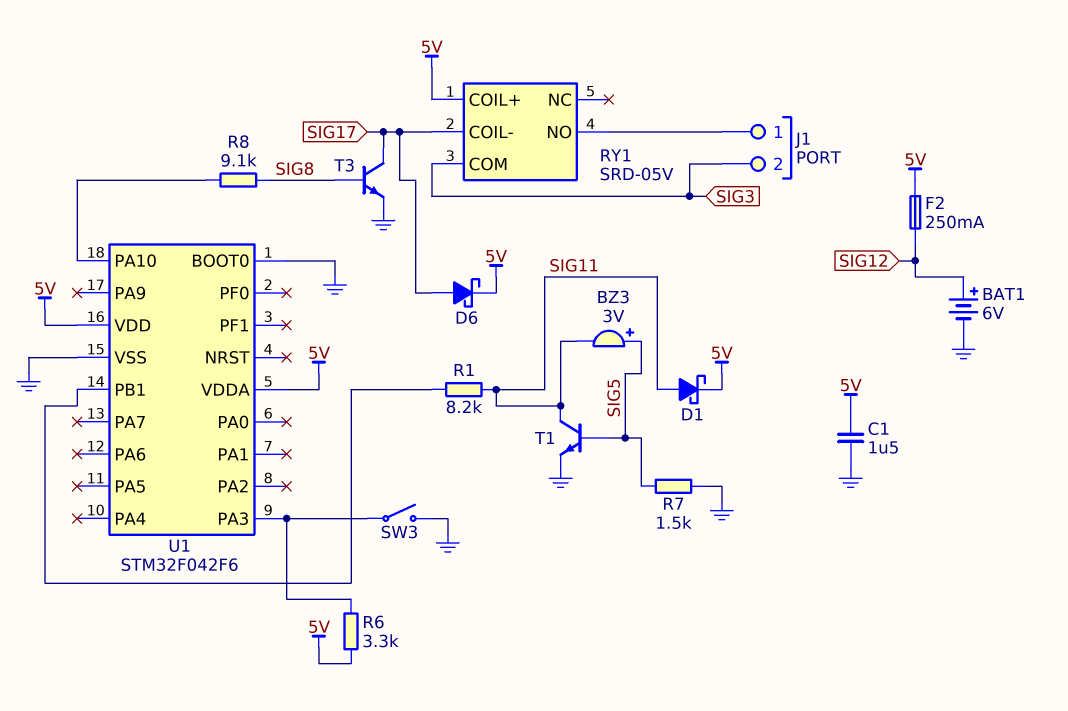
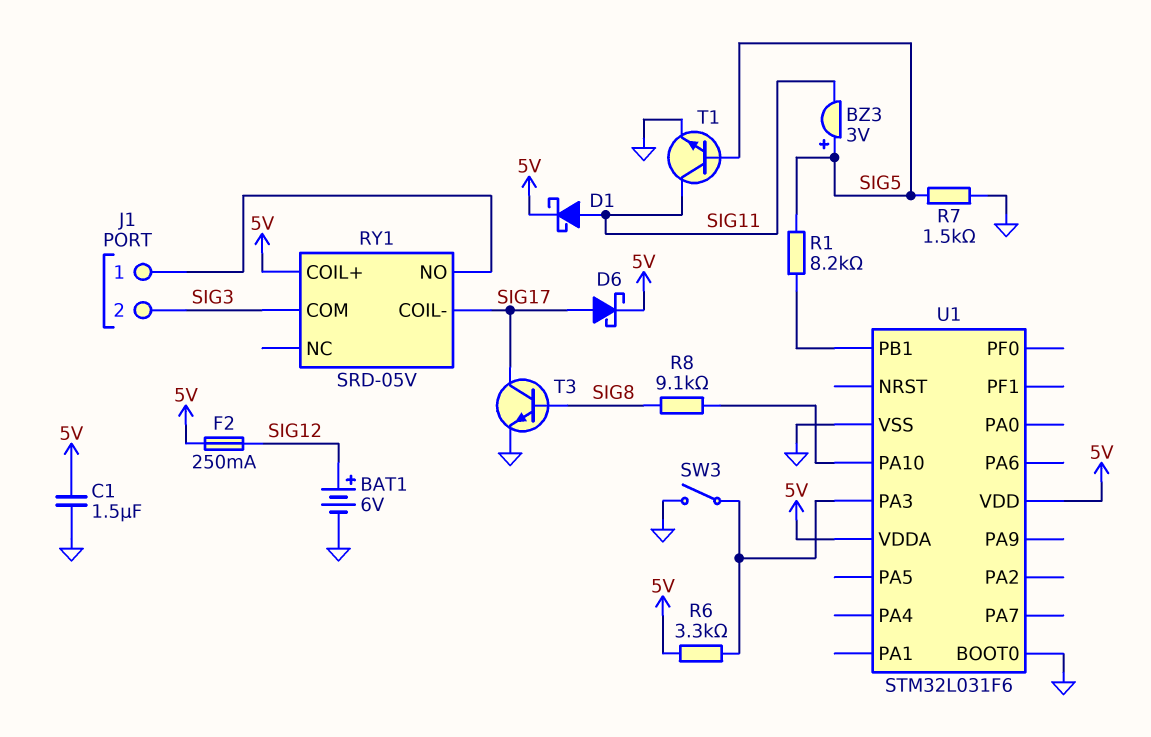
R1: 8.2k (SIG11, U1/PB1) -> 8.2k (SIG5, U1/PB1)
U1: STM32F042F6 -> STM32L031F6

